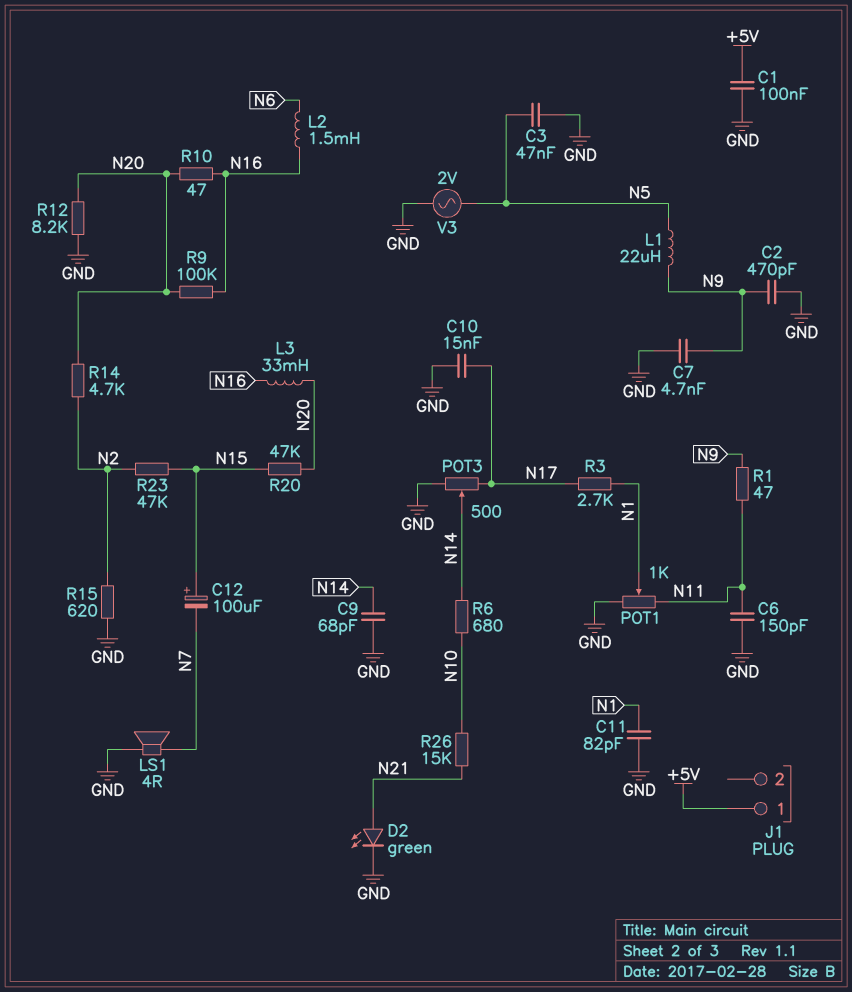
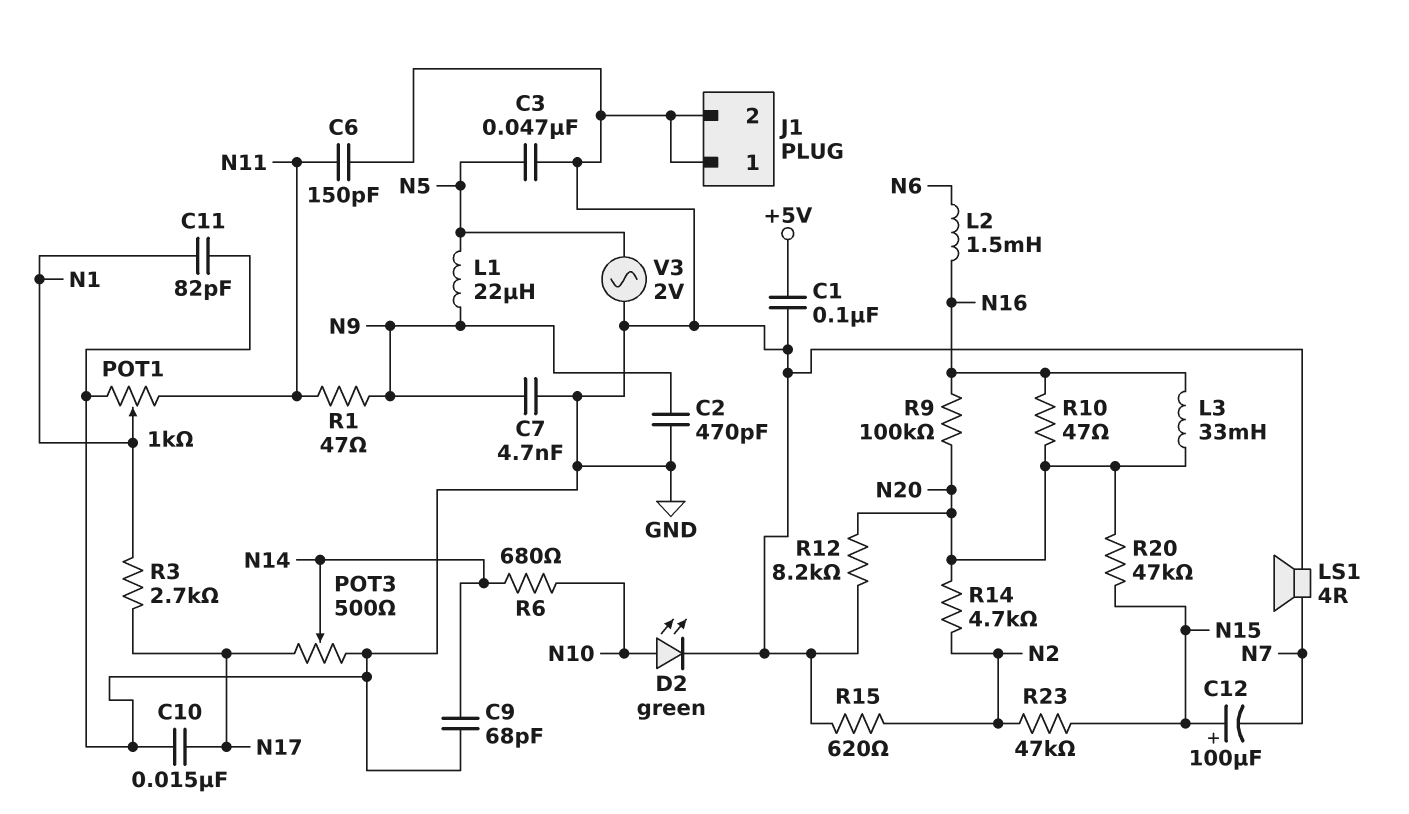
D2: LED green (A N21, K GND) -> LED green (A N10, K GND)
J1 pin 1: +5V -> GND
J1 pin 2: none -> GND
R26: 15k (N10, N21) -> none

